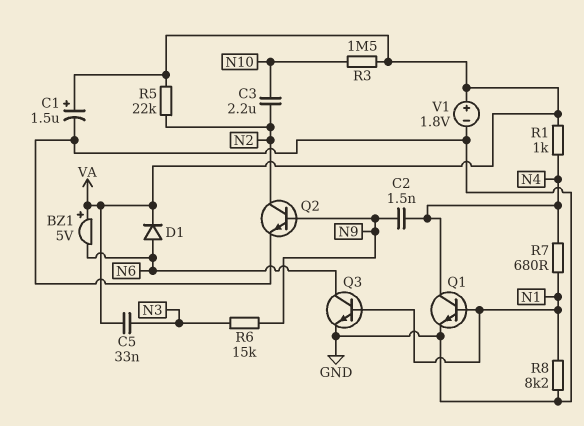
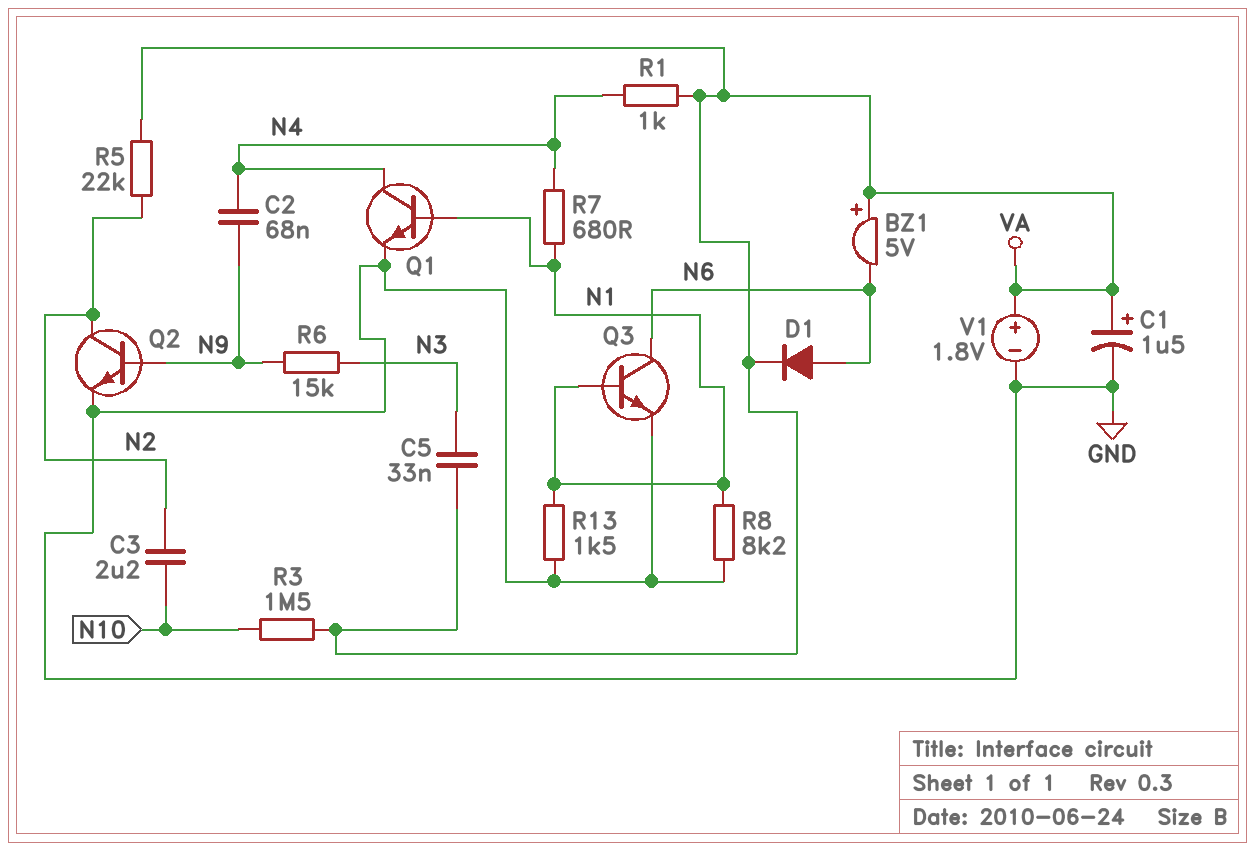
C2: 1.5nF (N4, N9) -> 68nF (N4, N9)
R13: none -> 1.5k (GND, N1)

